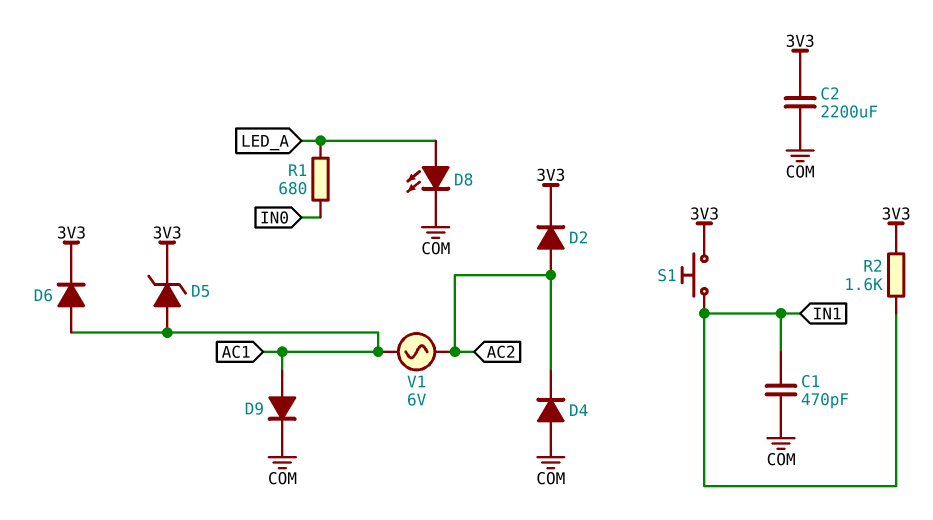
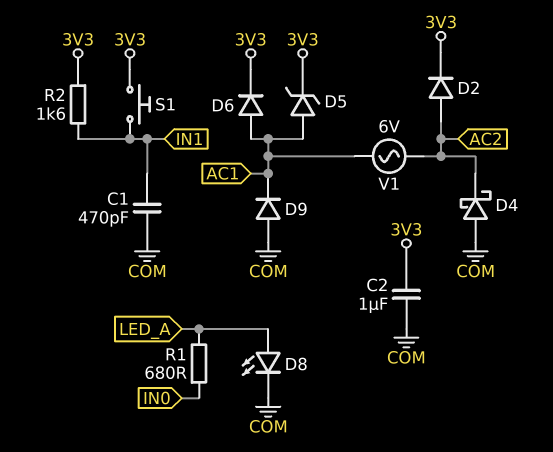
C2: 2200uF (3V3, COM) -> 1uF (3V3, COM)
D4: diode (A COM, K AC2) -> schottky (A COM, K AC2)
D9: diode (A AC1, K COM) -> diode (A COM, K AC1)

